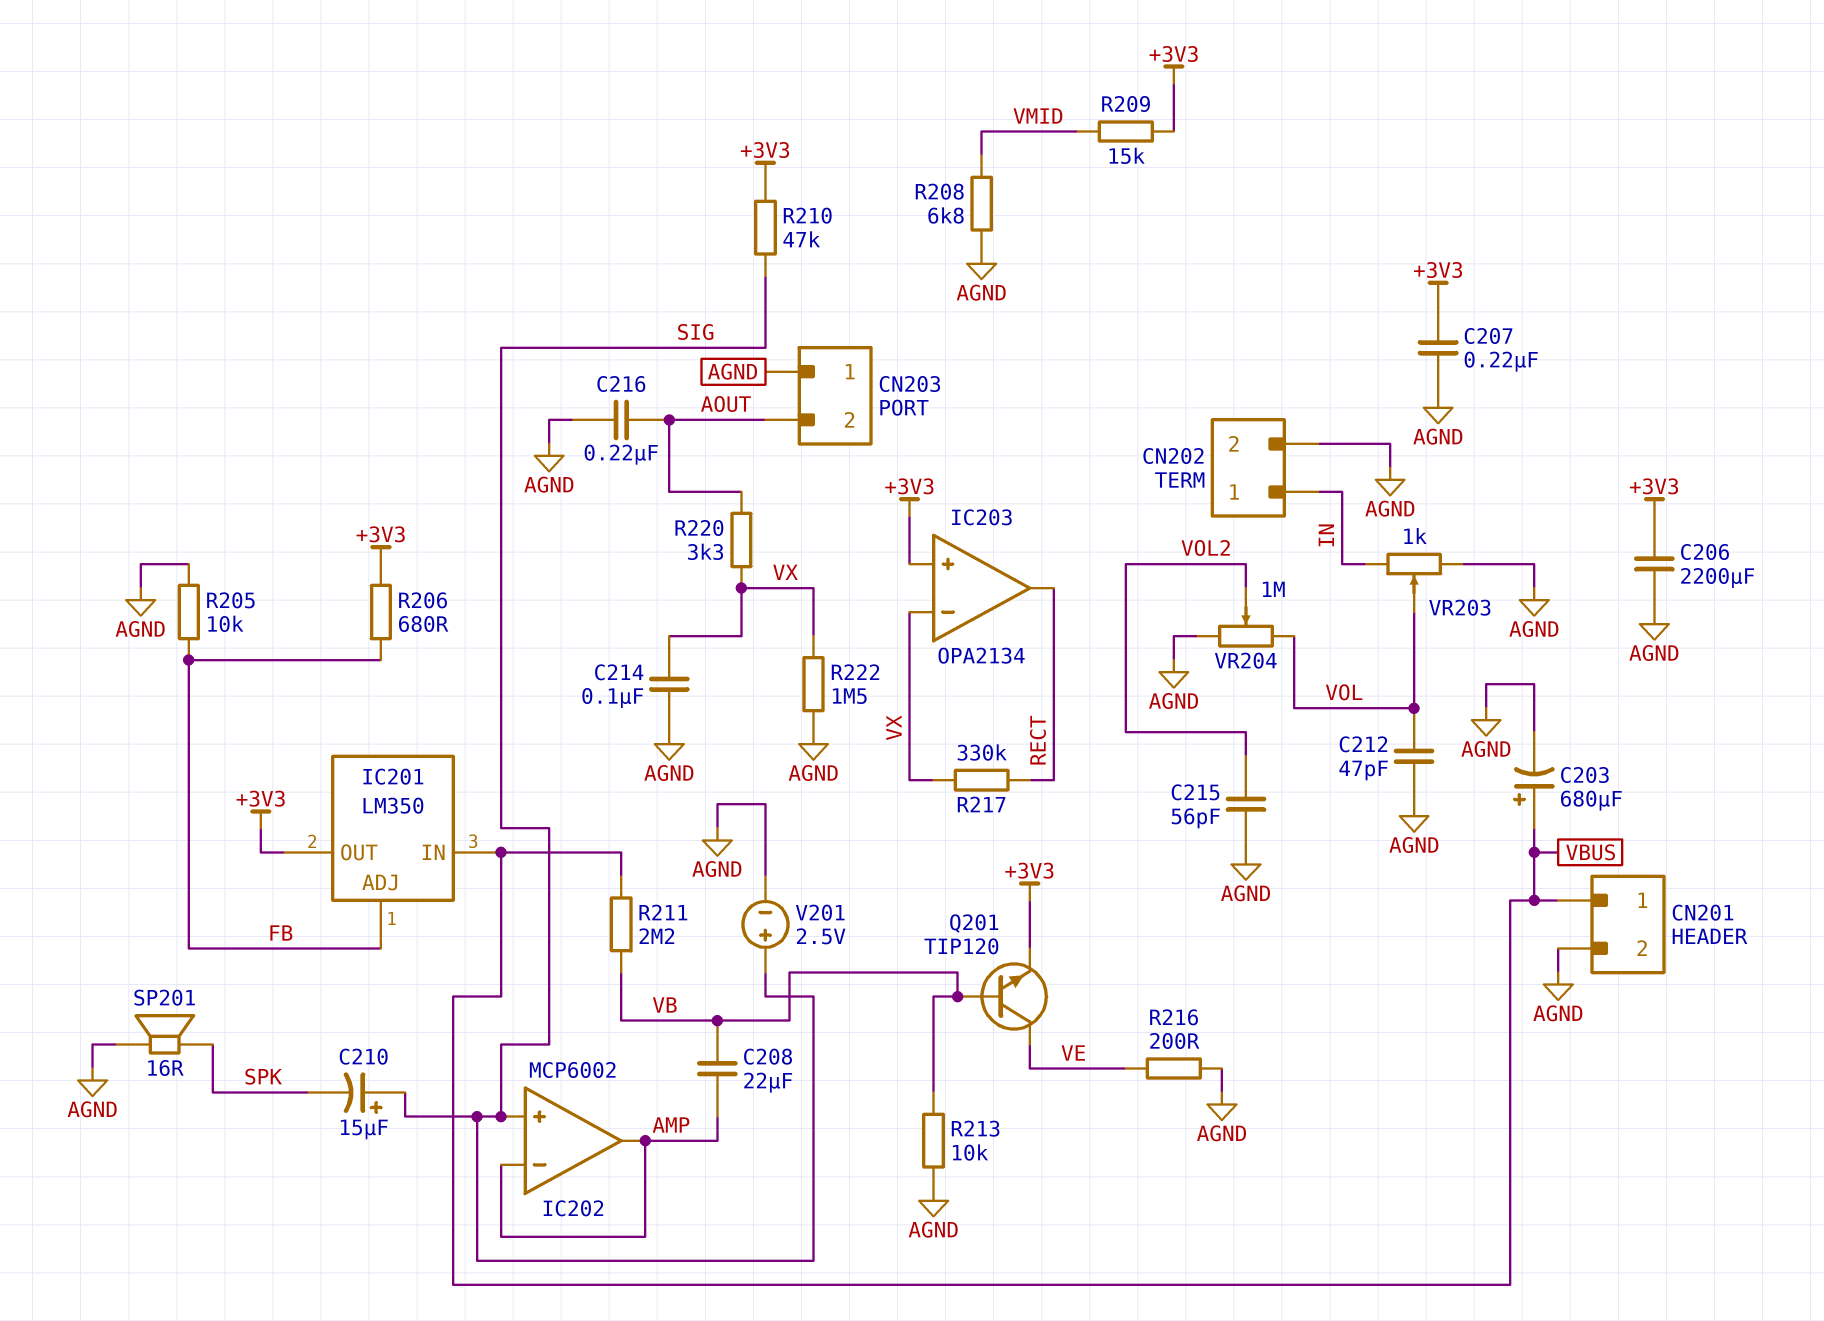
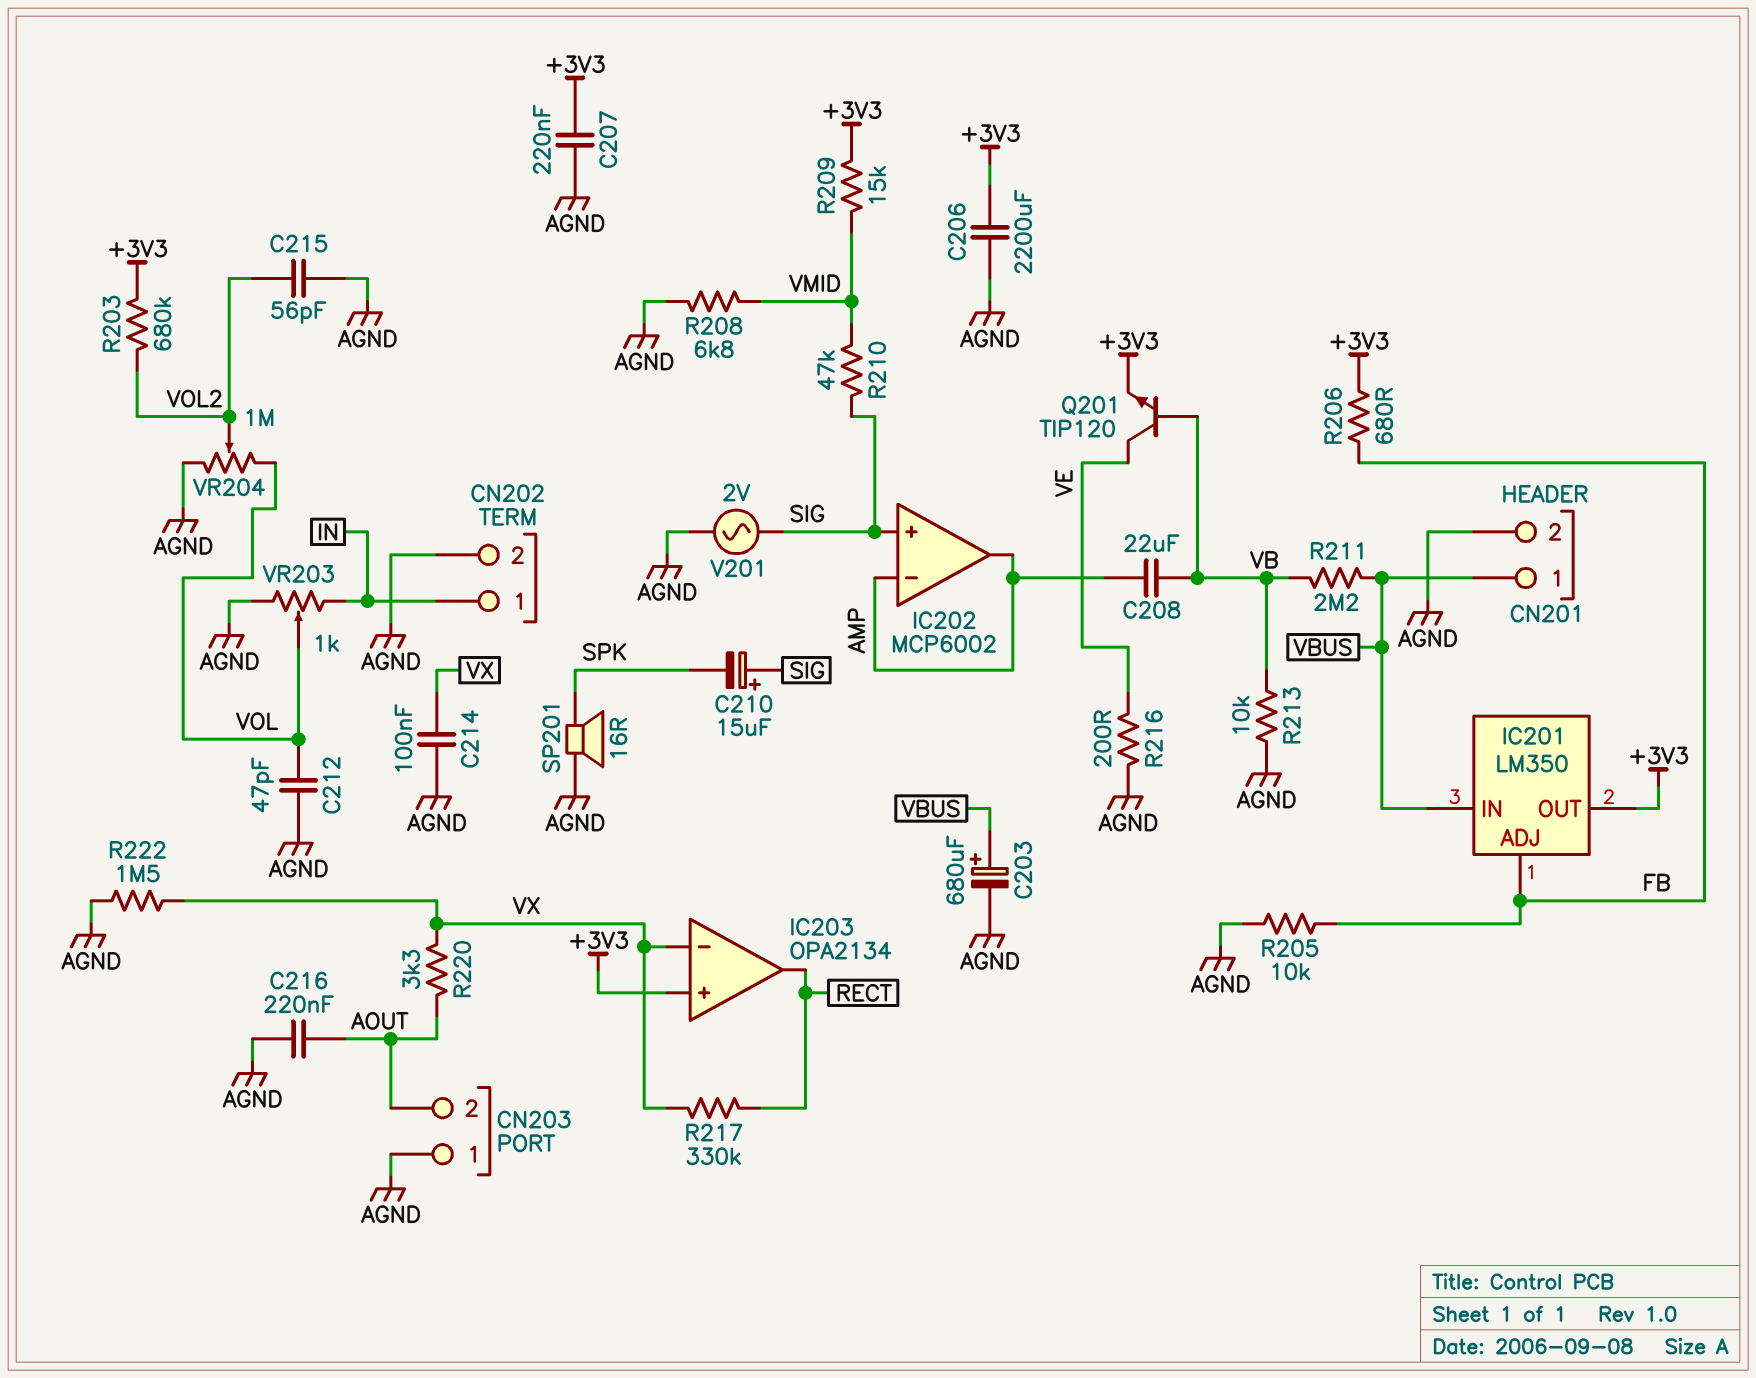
R203: none -> 680k (+3V3, VOL2)
R210: 47k (+3V3, SIG) -> 47k (SIG, VMID)
V201: 2.5V (plus SIG, minus AGND) -> AC 2V (AGND, SIG)

